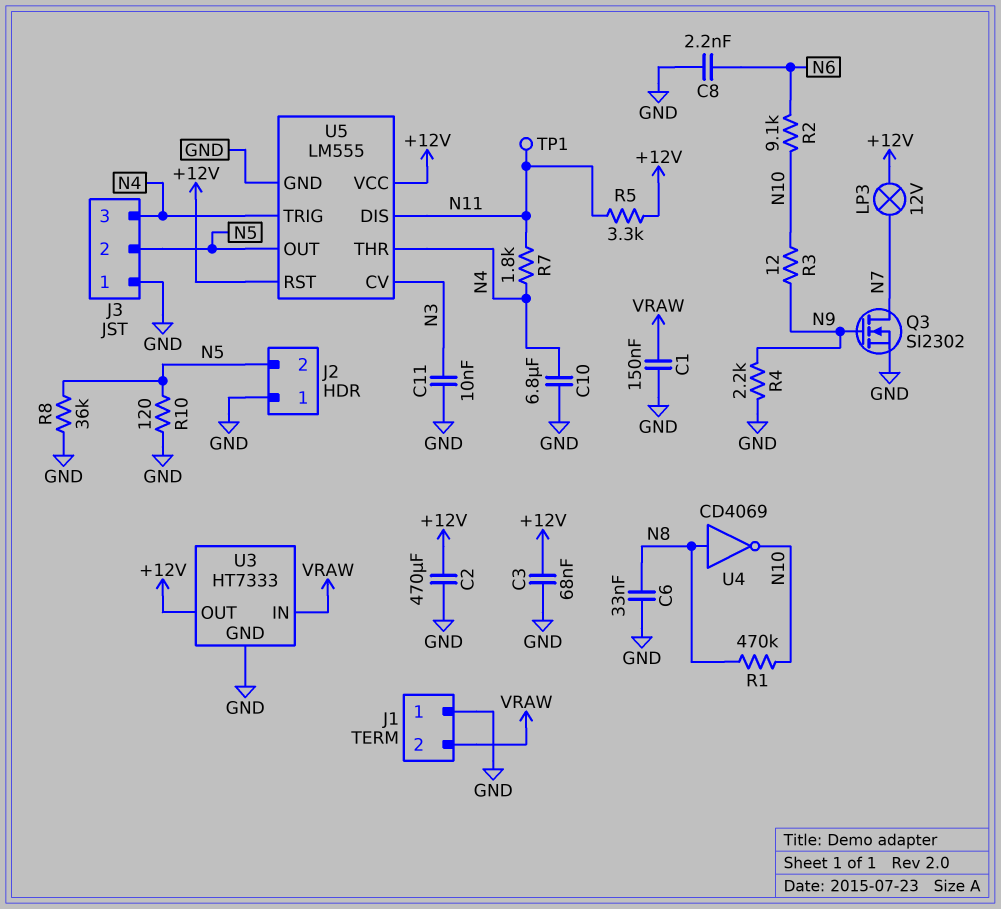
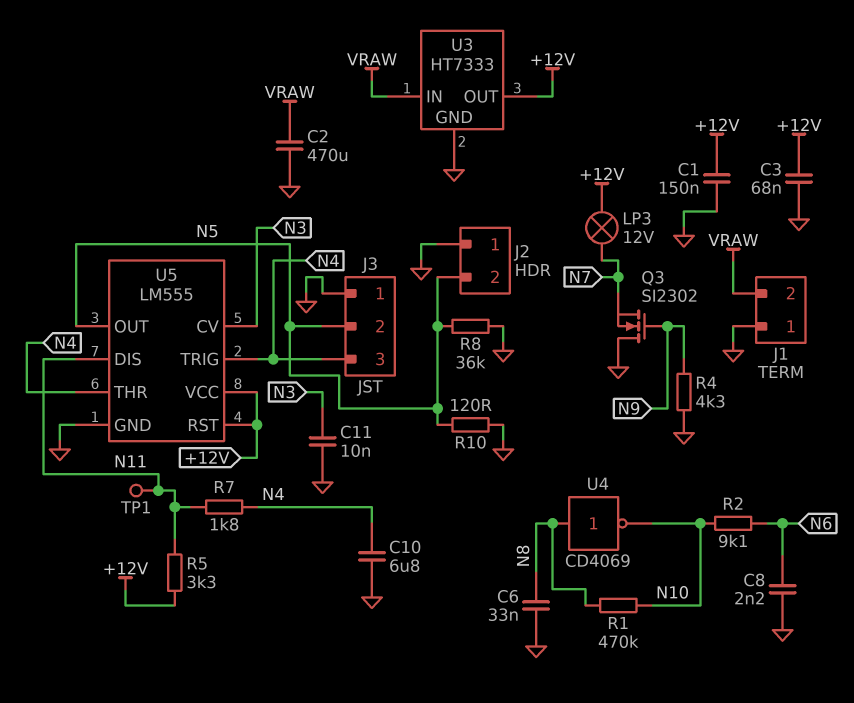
C1: 150nF (GND, VRAW) -> 150nF (+12V, GND)
C2: 470uF (+12V, GND) -> 470uF (GND, VRAW)
Q3: NMOS SI2302 (G N9, D N7, S GND) -> NMOS SI2302 (G N9, D GND, S N7)
R3: 12 (N9, N10) -> none
R4: 2.2k (GND, N9) -> 4.3k (GND, N9)

